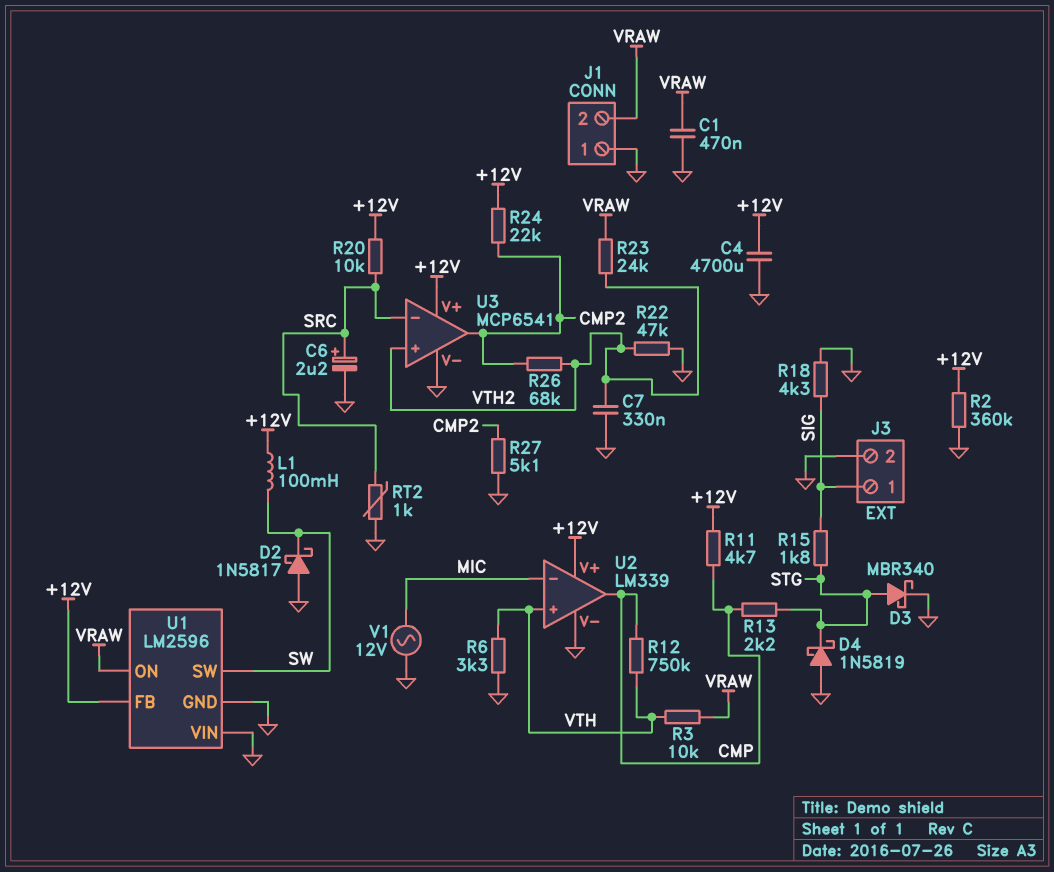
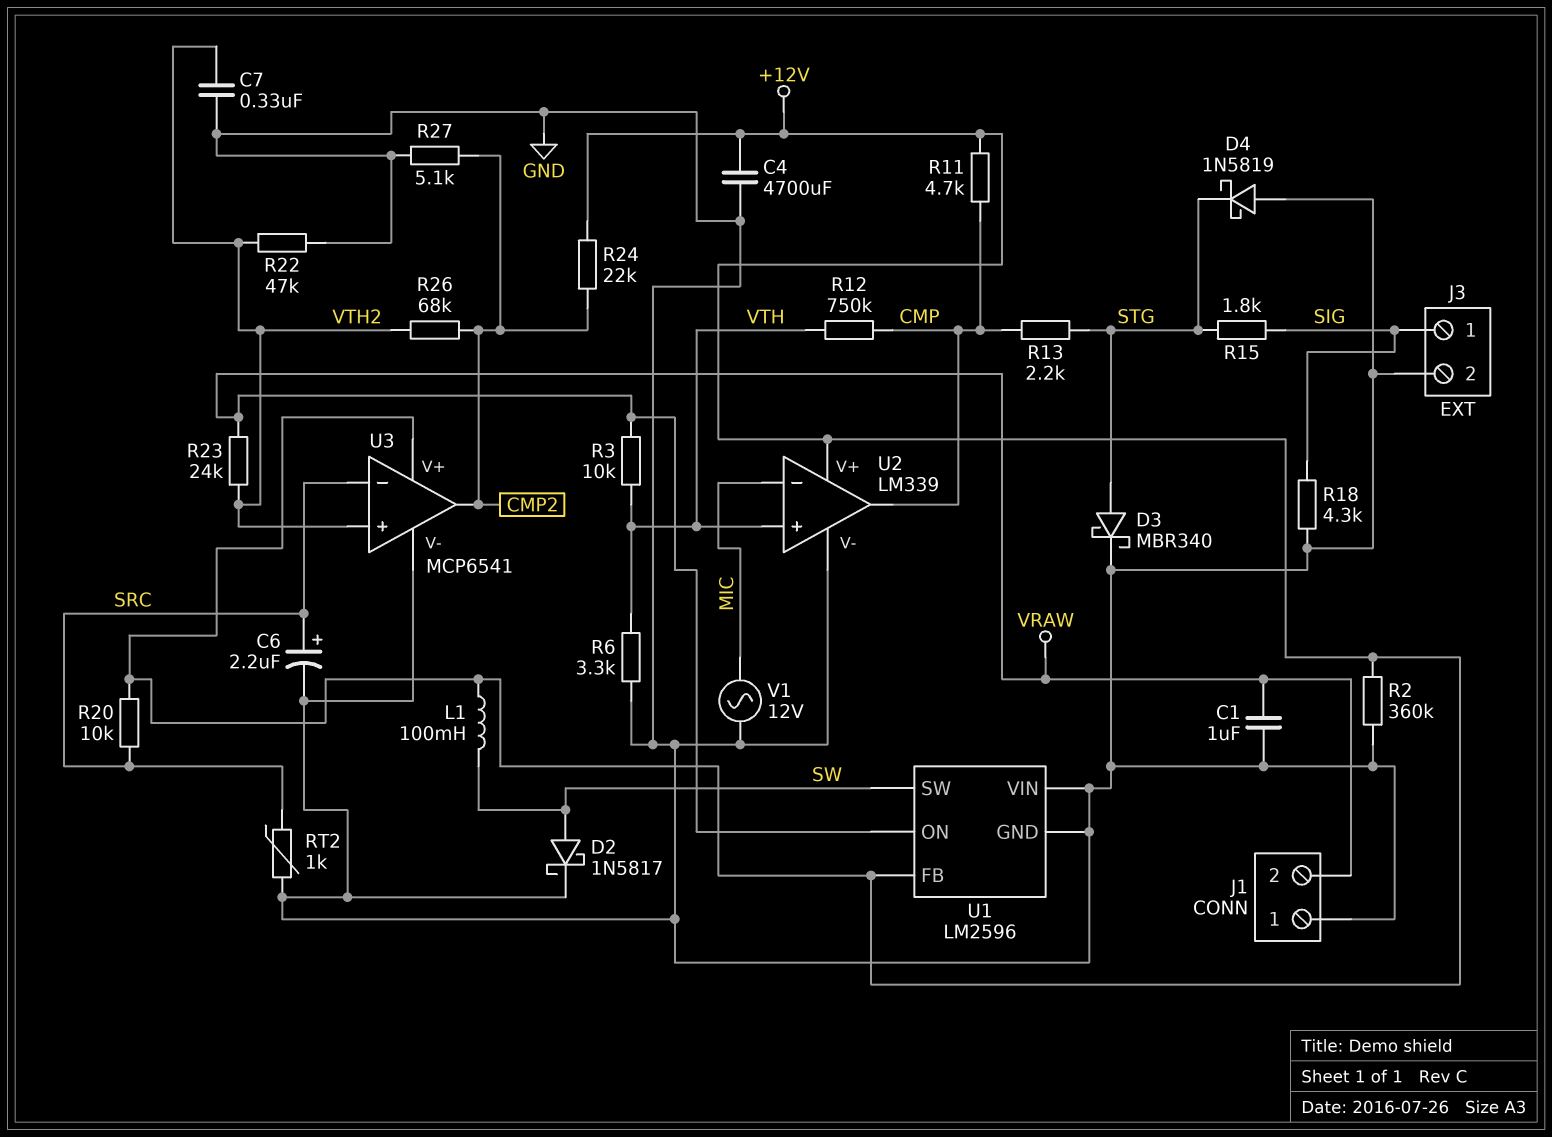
C1: 470nF (GND, VRAW) -> 1uF (GND, VRAW)
D2: schottky 1N5817 (A GND, K SW) -> schottky 1N5817 (A SW, K GND)

